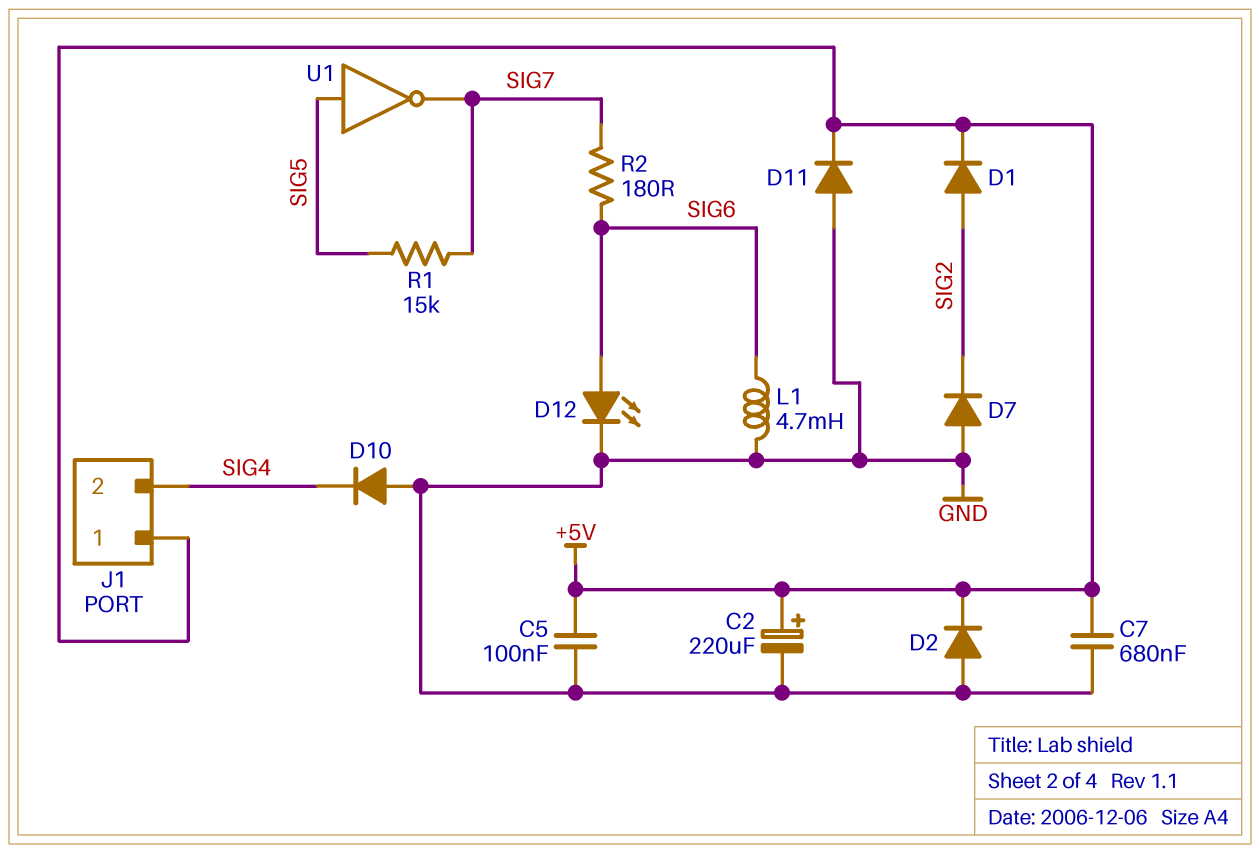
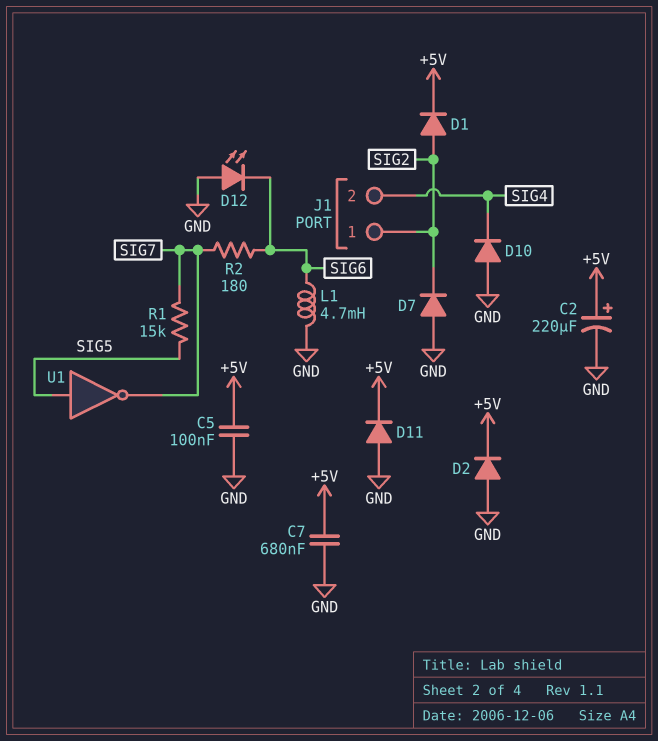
D12: LED (A SIG6, K GND) -> LED (A GND, K SIG6)
J1 pin 1: +5V -> SIG2

